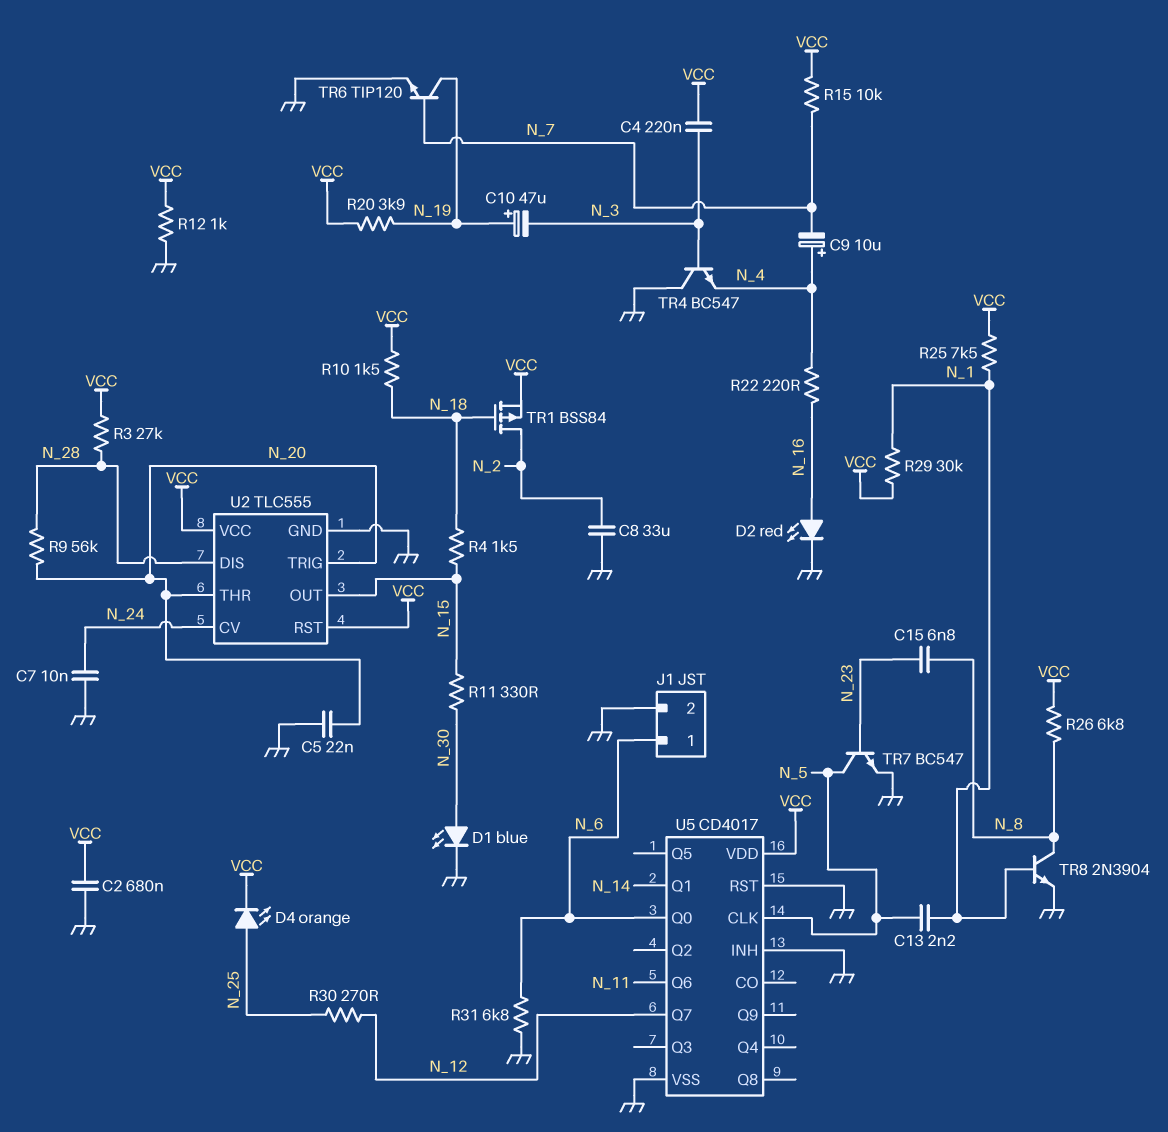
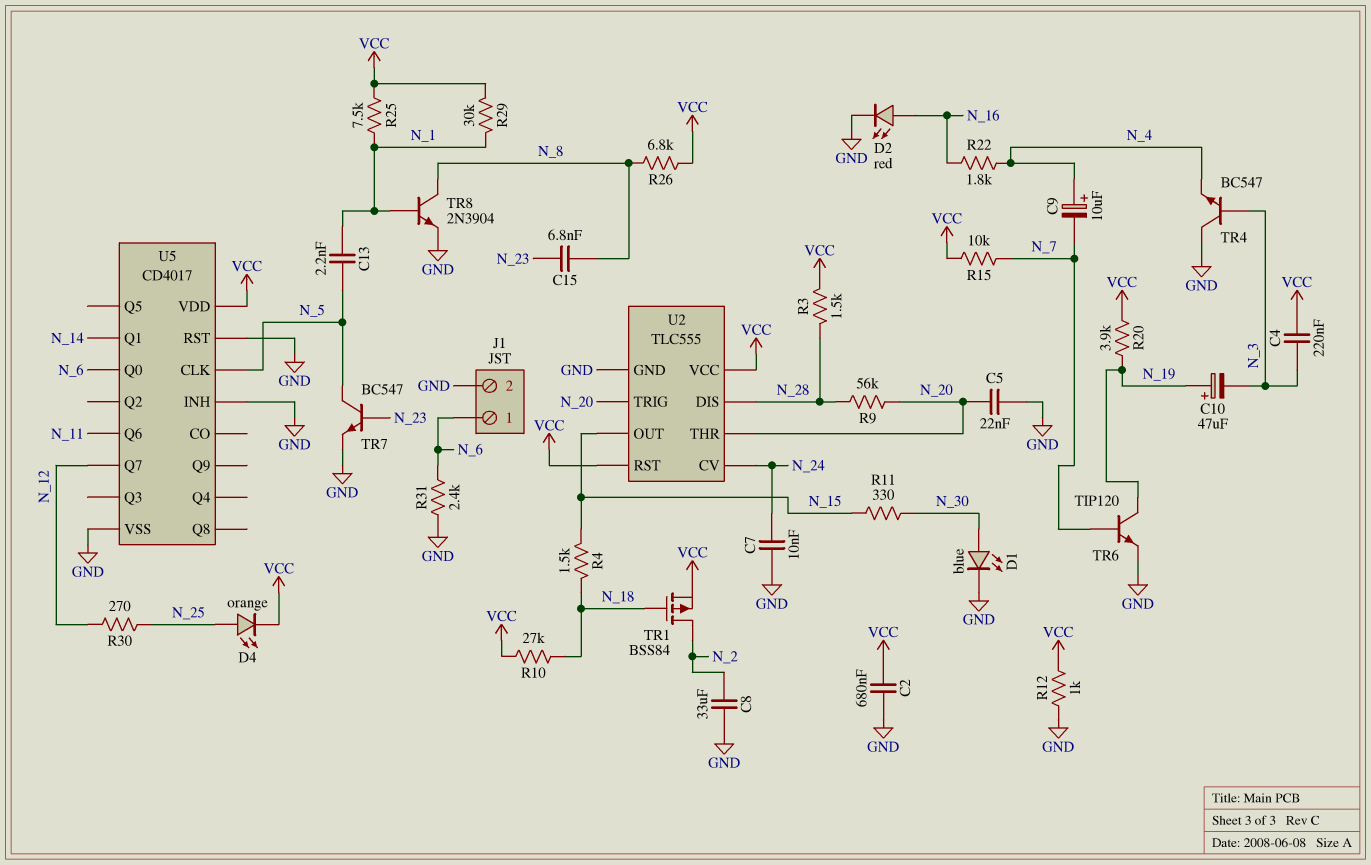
R3: 27k (N_28, VCC) -> 1.5k (N_28, VCC)
R10: 1.5k (N_18, VCC) -> 27k (N_18, VCC)
R22: 220 (N_4, N_16) -> 1.8k (N_4, N_16)
R31: 6.8k (GND, N_6) -> 2.4k (GND, N_6)

